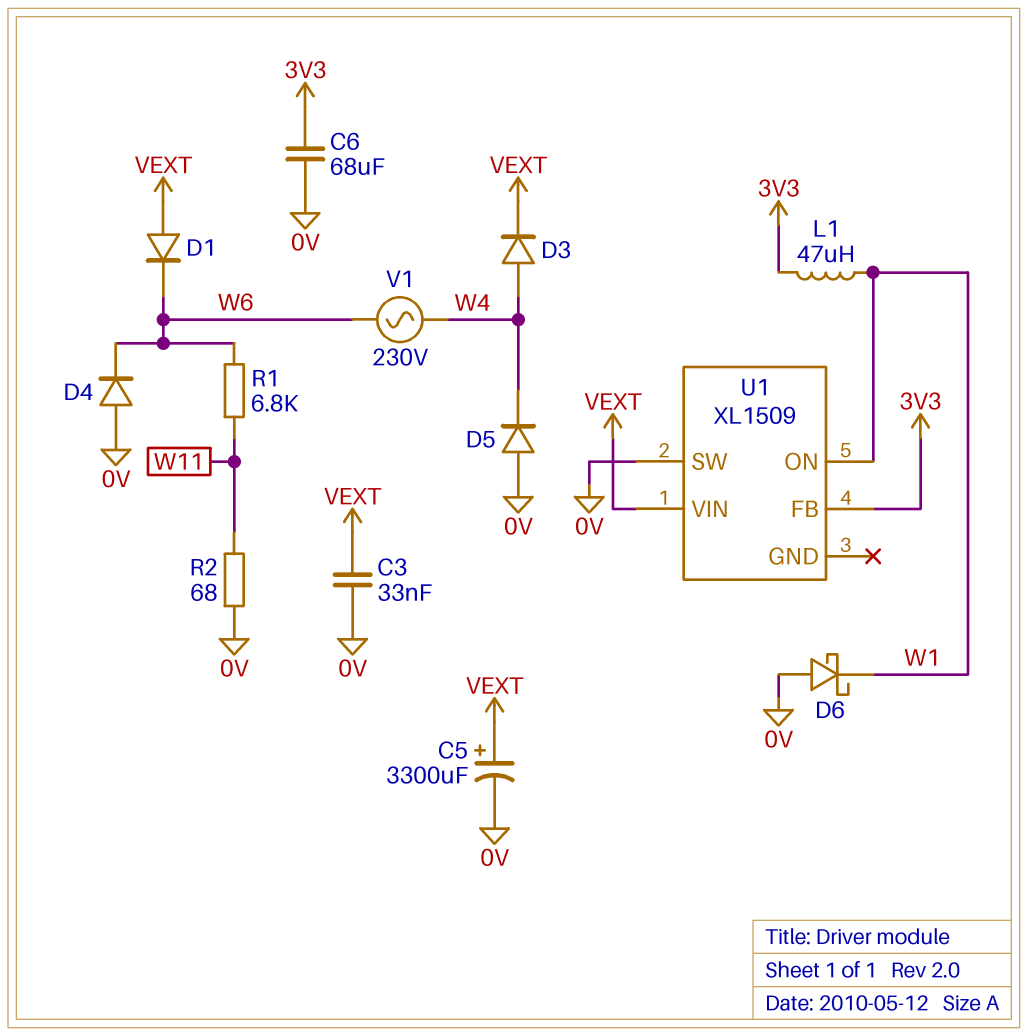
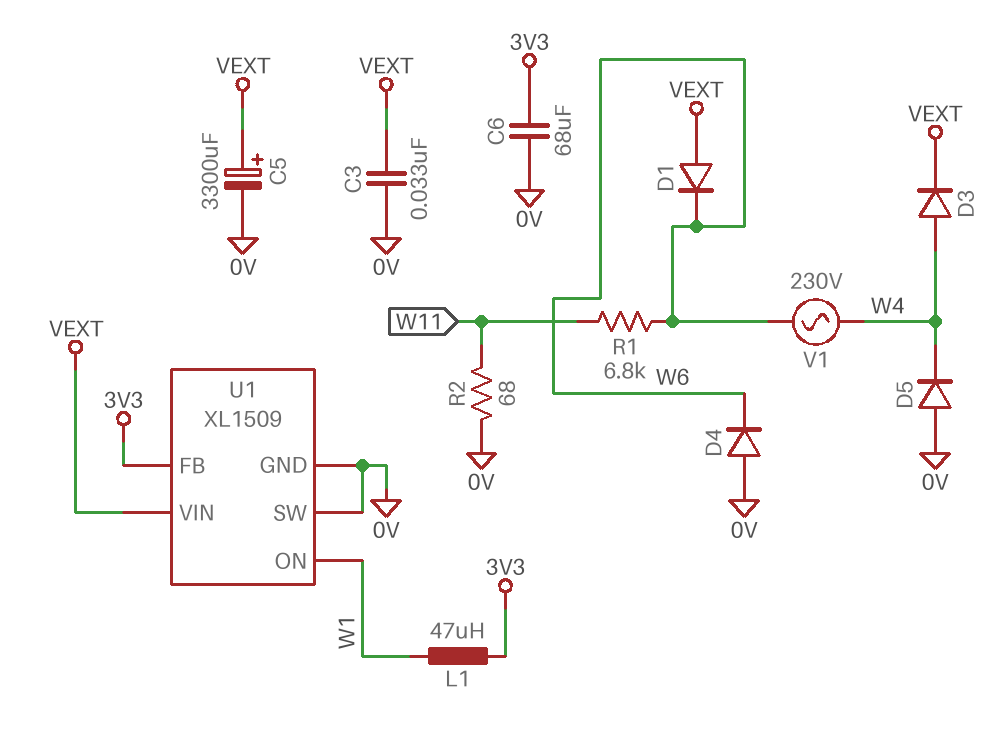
D6: schottky (A 0V, K W1) -> none
U1 pin GND: none -> 0V

